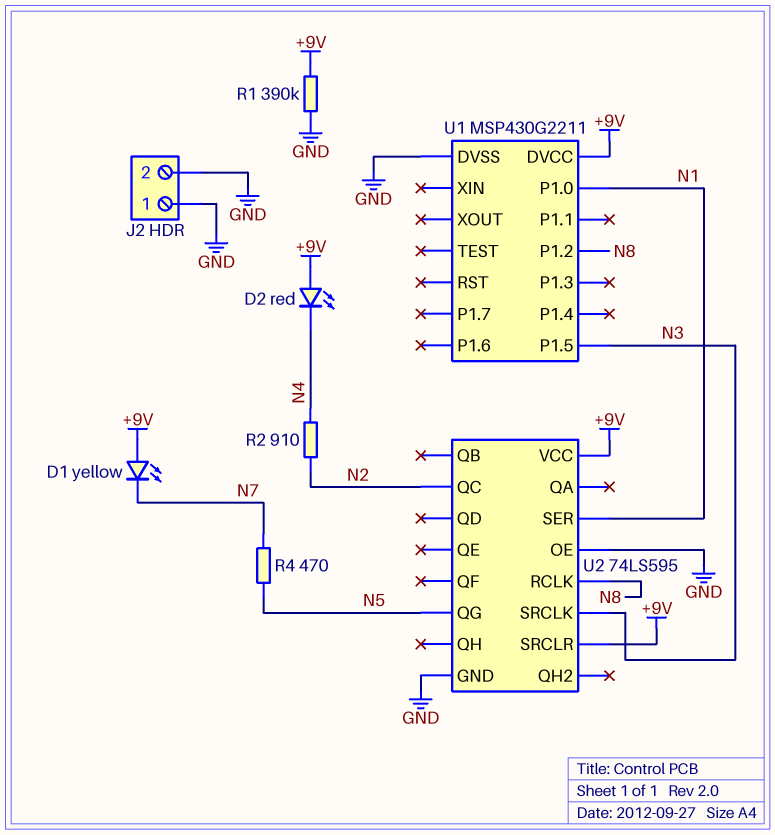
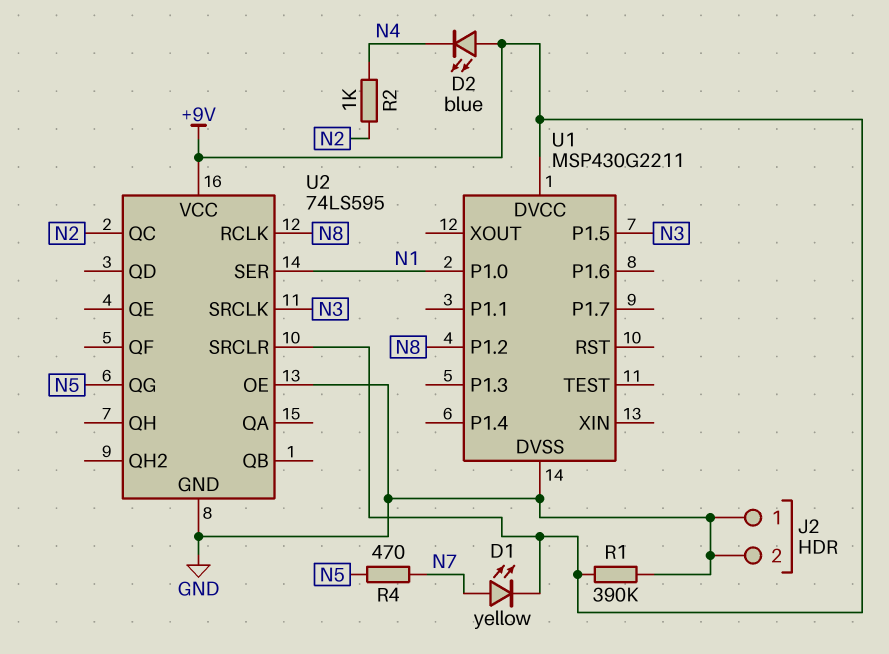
D1: LED yellow (A +9V, K N7) -> LED yellow (A N7, K +9V)
D2: LED red (A +9V, K N4) -> LED blue (A +9V, K N4)
R2: 910 (N2, N4) -> 1k (N2, N4)

